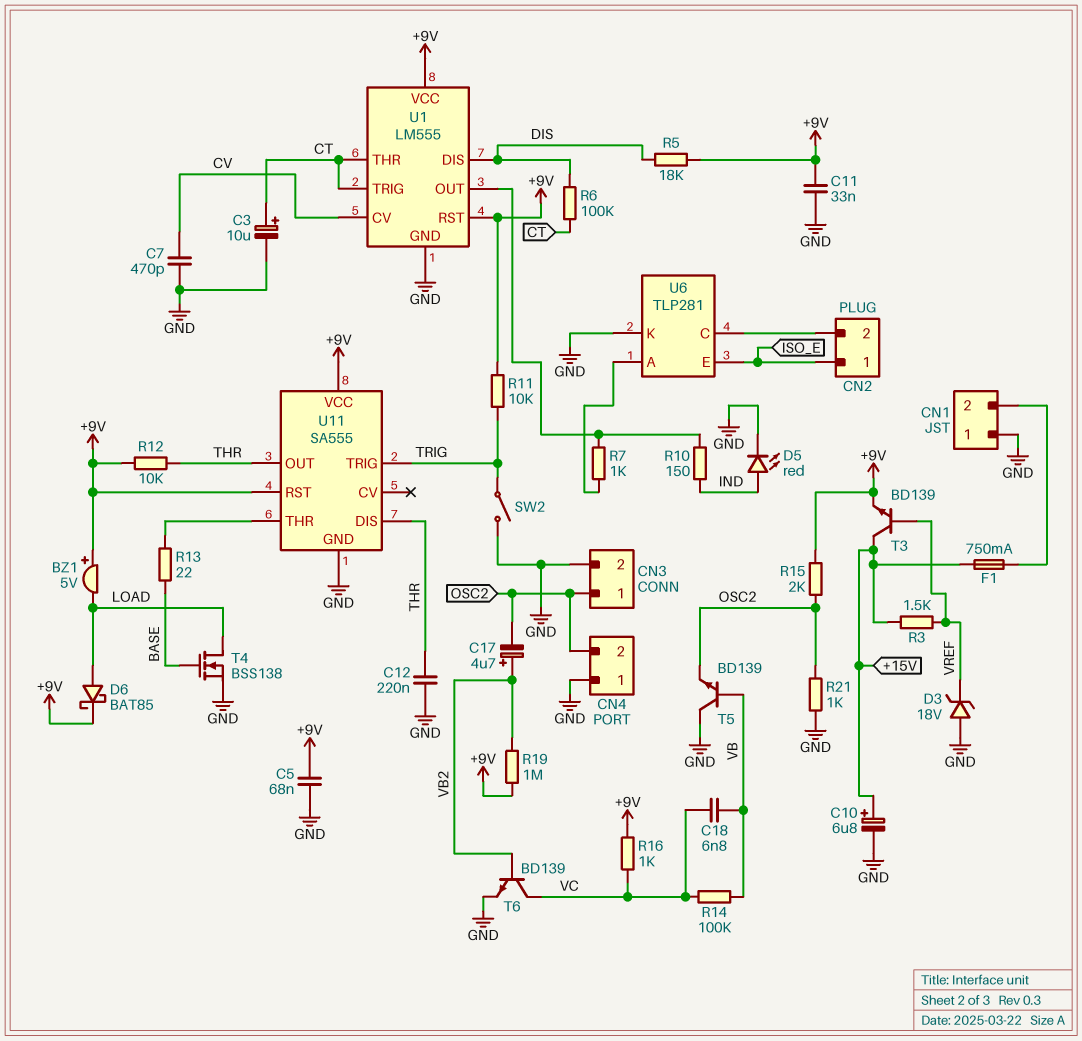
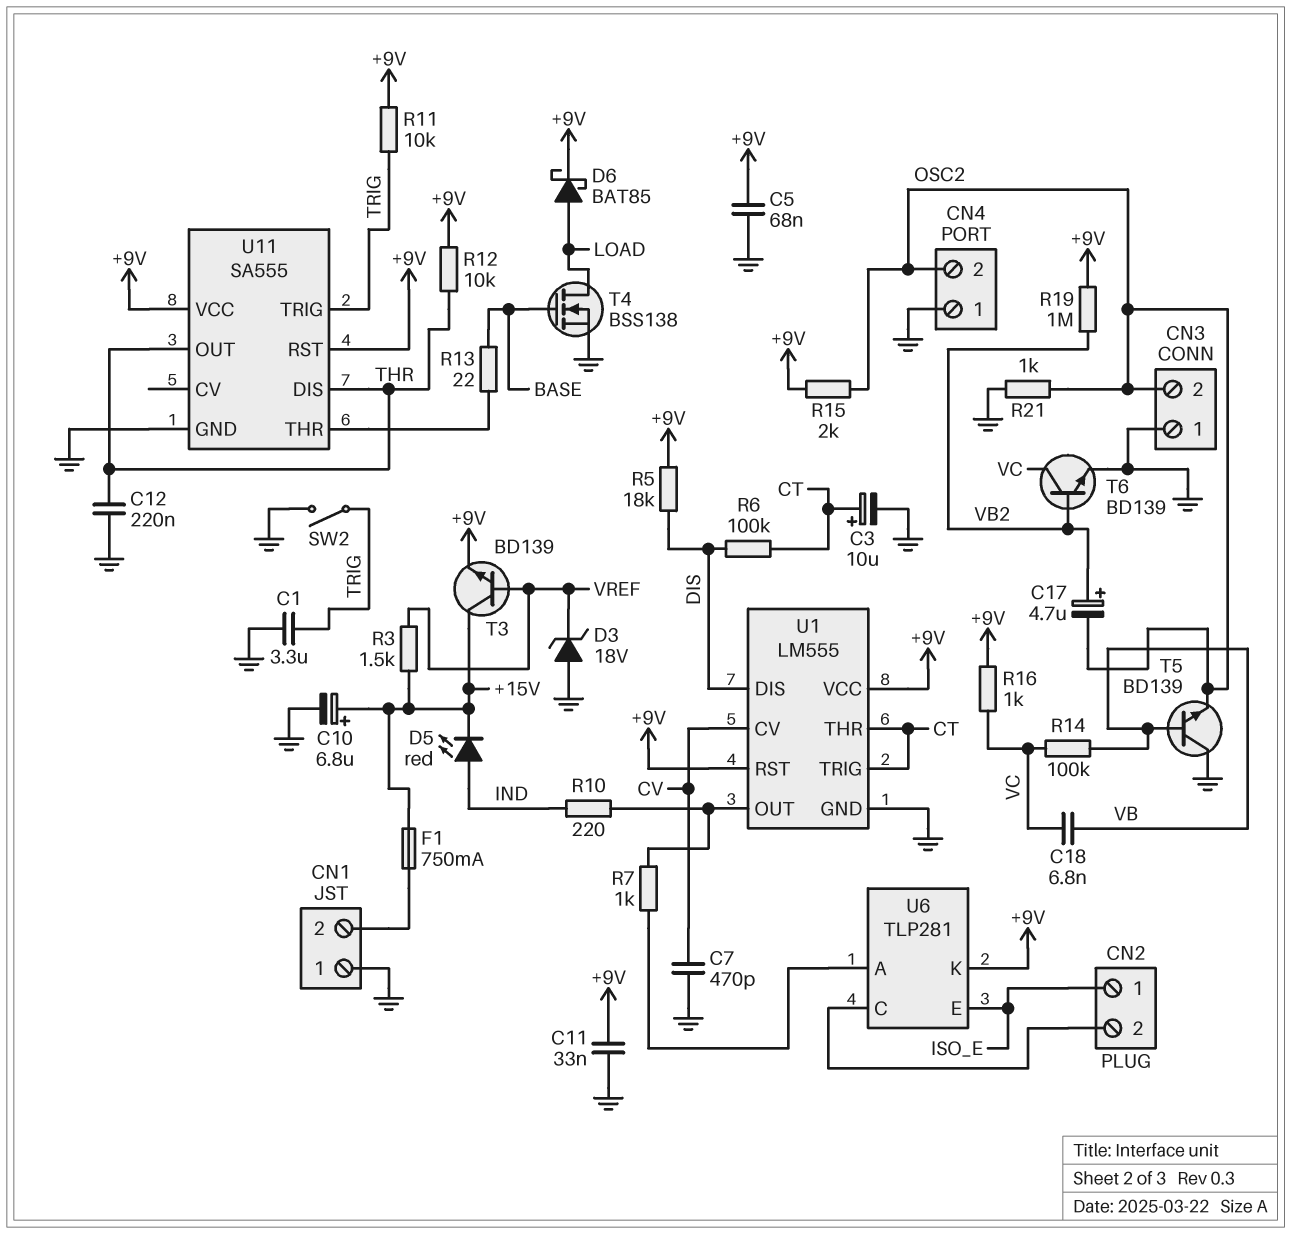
BZ1: buzzer 5V (plus +9V, minus LOAD) -> none
C1: none -> 3.3uF (GND, TRIG)
CN3 pin 1: OSC2 -> GND
CN3 pin 2: GND -> OSC2
D5: LED red (A IND, K GND) -> LED red (A IND, K +15V)
R10: 150 (IND, U1/OUT) -> 220 (IND, U1/OUT)
U6 pin K: GND -> +9V

